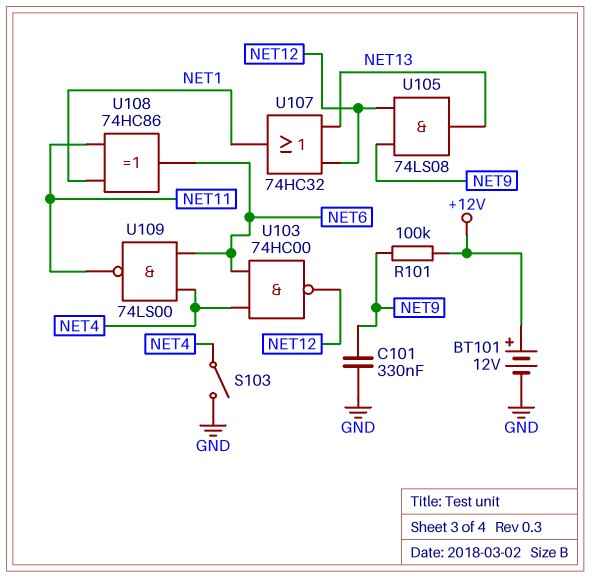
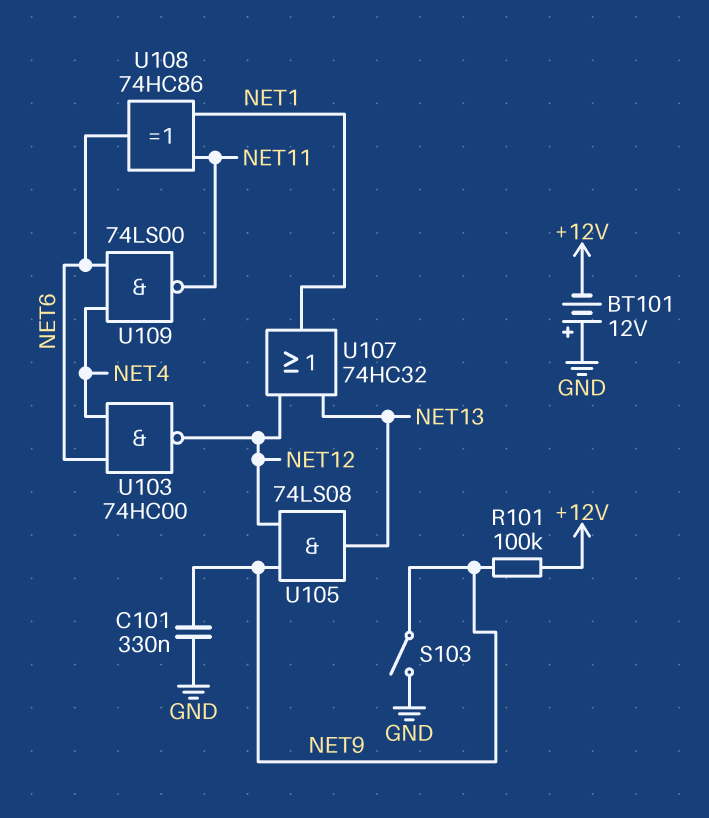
BT101: 12V (plus +12V, minus GND) -> 12V (plus GND, minus +12V)
S103: switch (GND, NET4) -> switch (GND, NET9)

